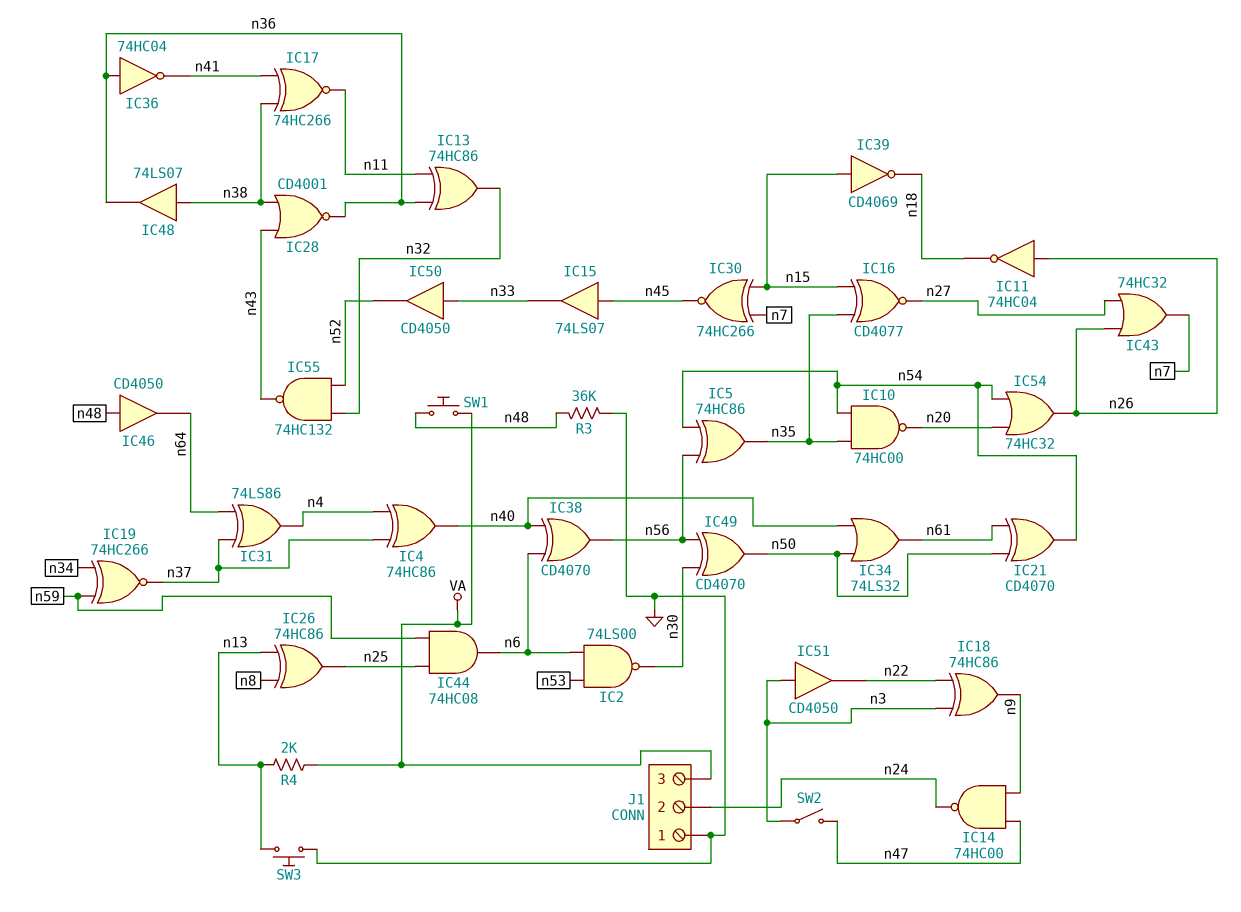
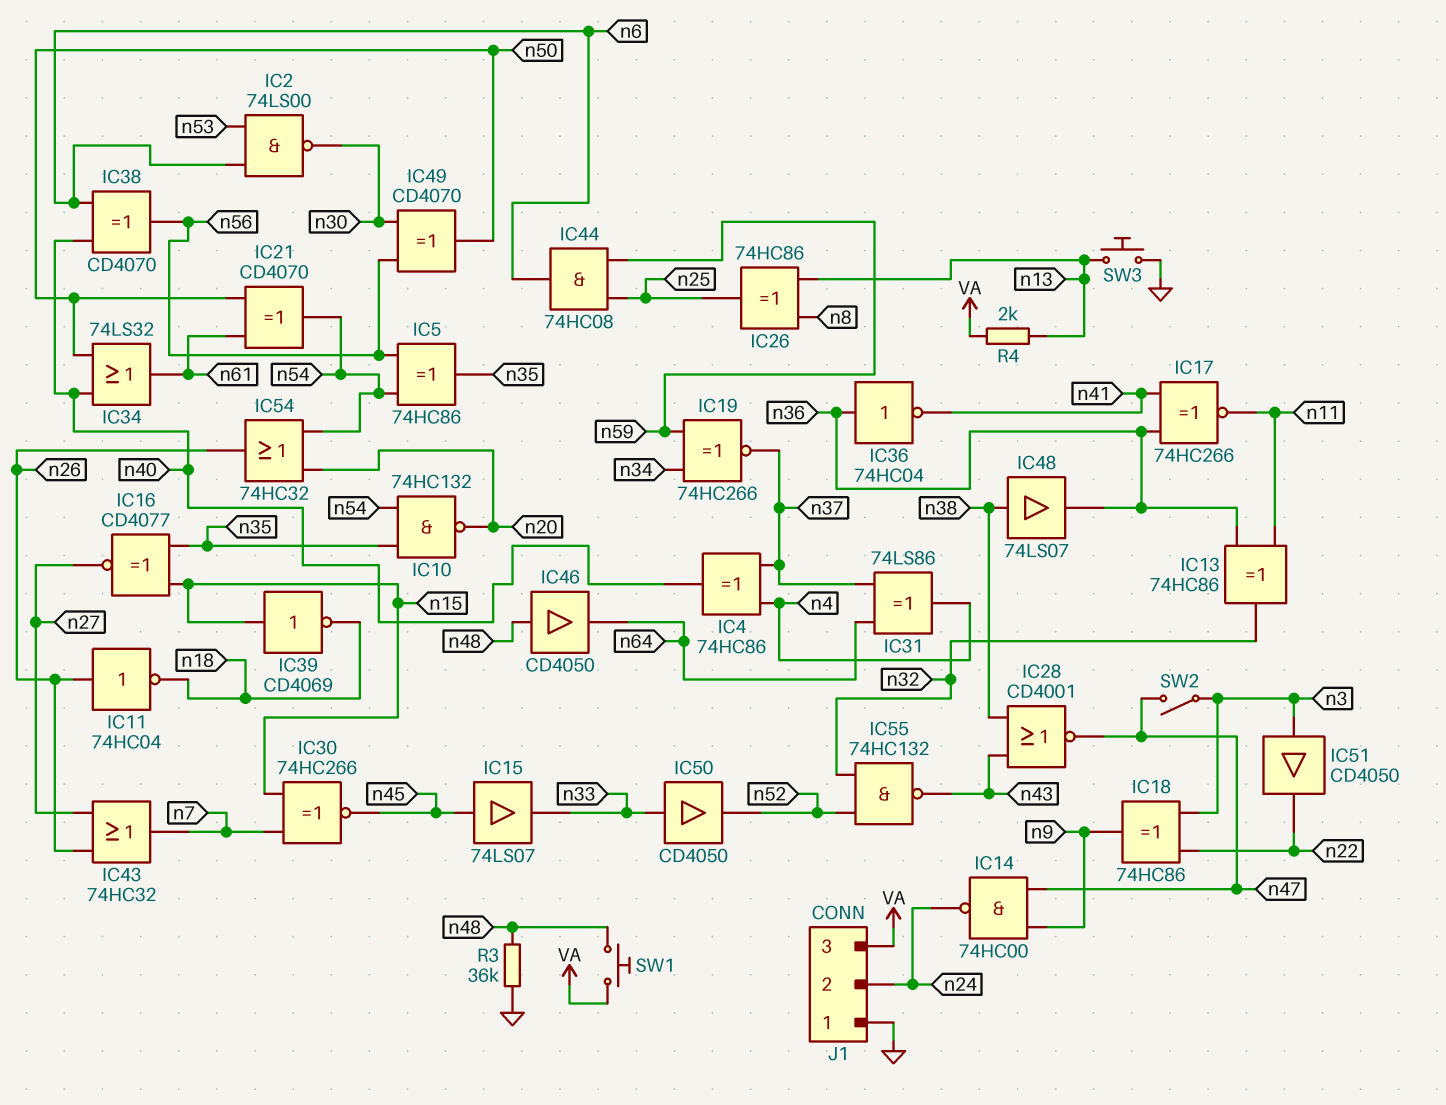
IC10: NAND 74HC00 (in n35, in n54, out n20) -> NAND 74HC132 (in n35, in n54, out n20)
IC17: XNOR 74HC266 (in n38, in n41, out n11) -> XNOR 74HC266 (in n36, in n41, out n11)
IC28: NOR CD4001 (in n38, in n43, out n36) -> NOR CD4001 (in n38, in n43, out n47)

